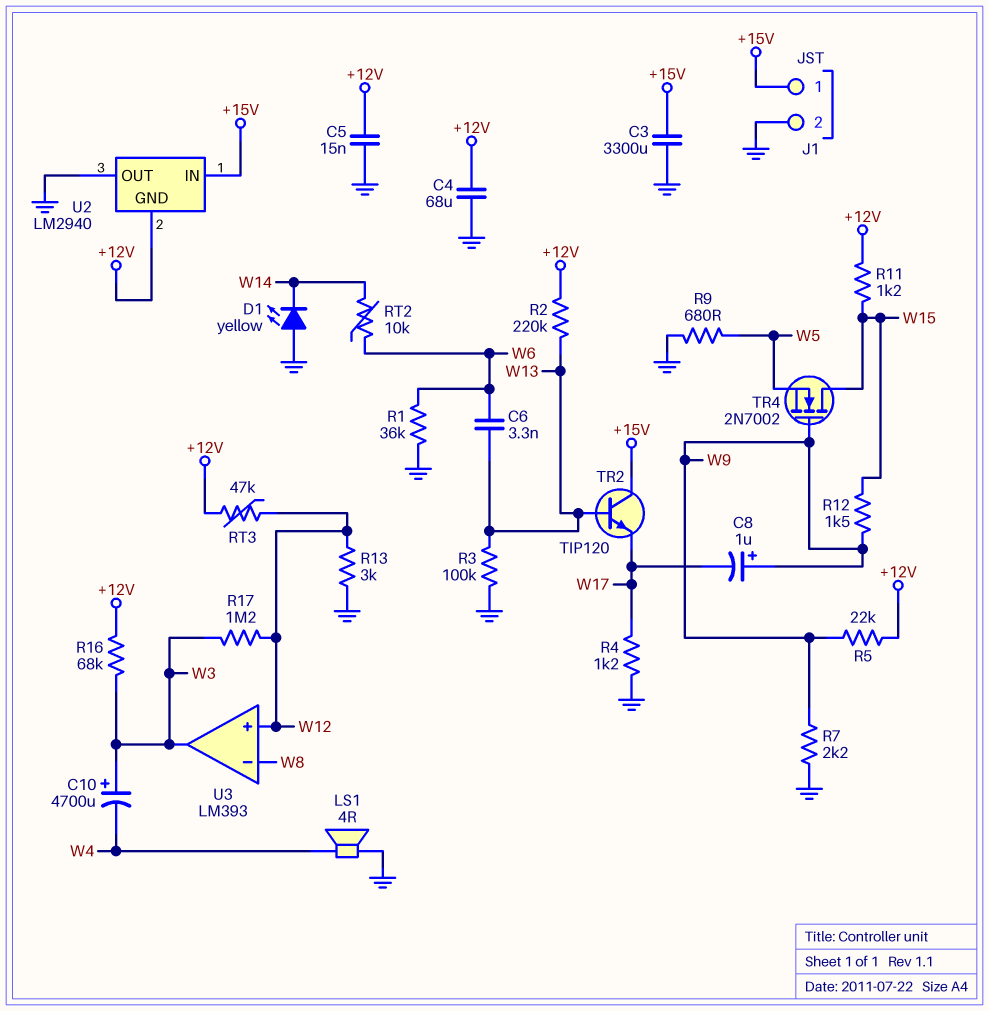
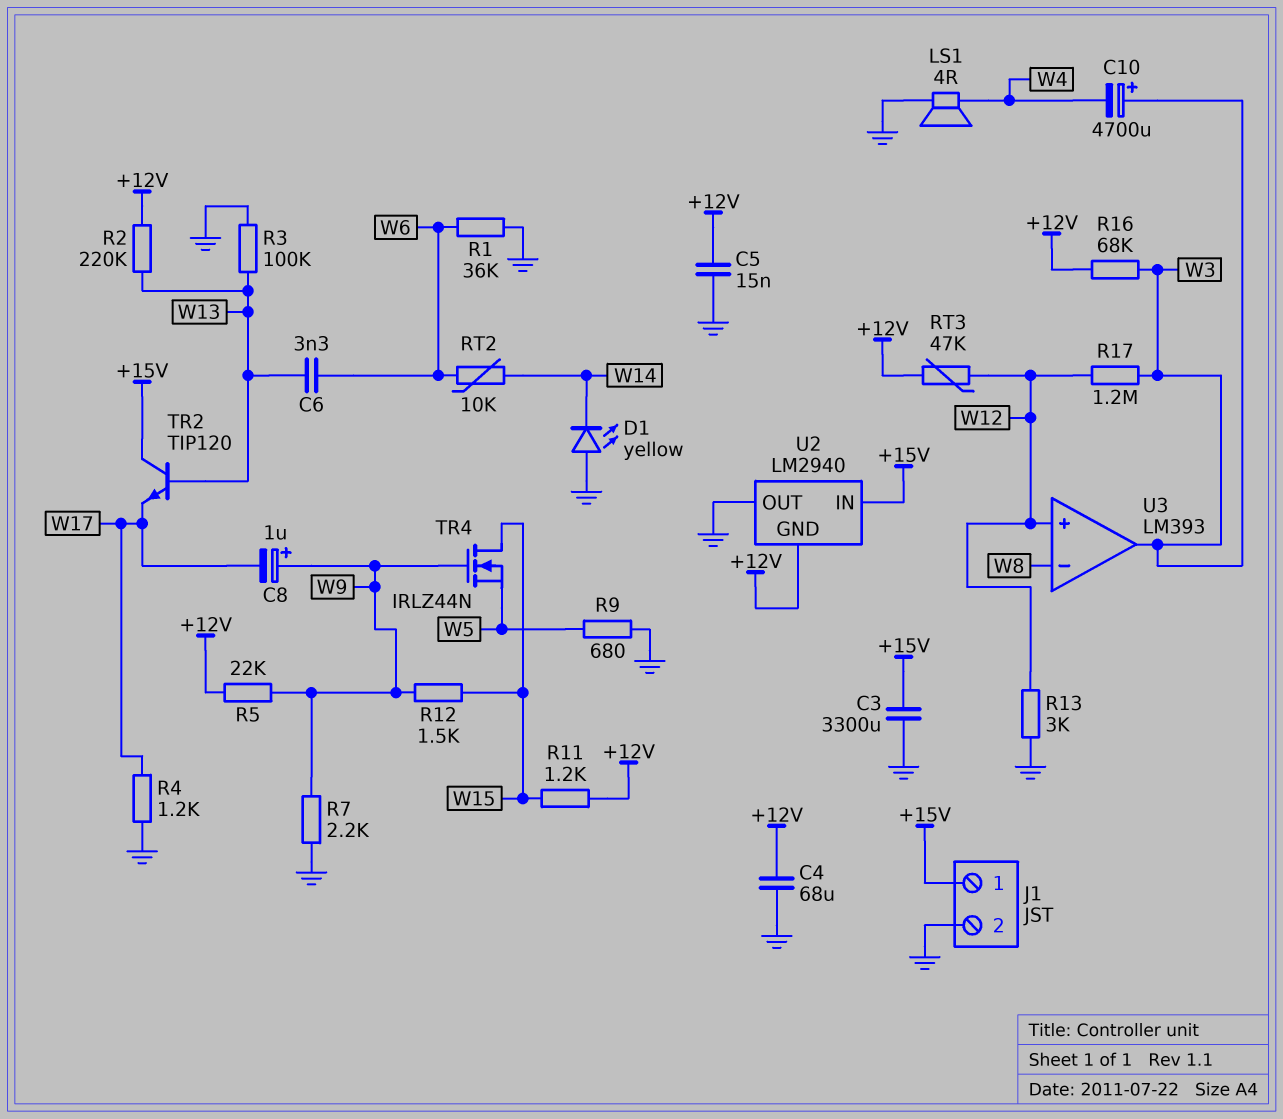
TR4: NMOS 2N7002 (G W9, D W15, S W5) -> NMOS IRLZ44N (G W9, D W15, S W5)

